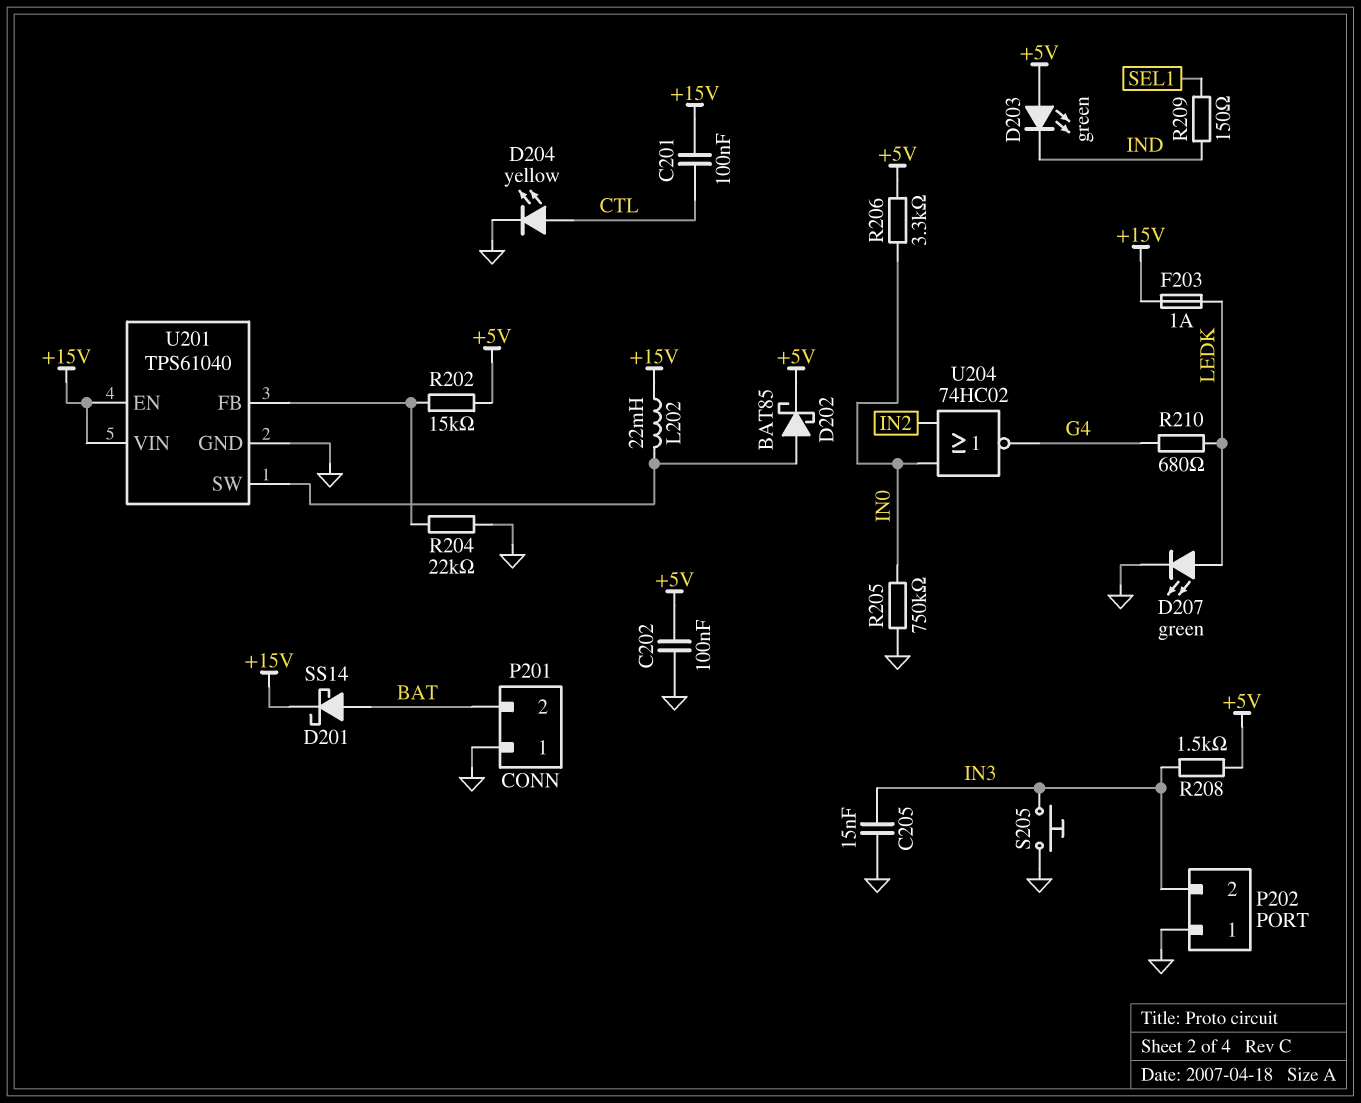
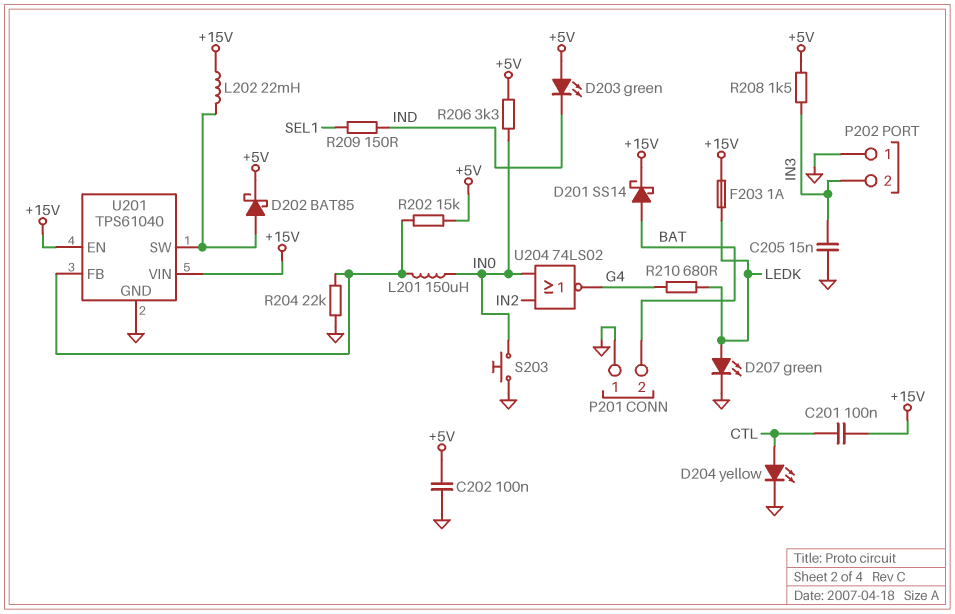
L201: none -> 150uH (IN0, U201/FB)
R205: 750k (GND, IN0) -> none
S203: none -> button (GND, IN0)
S205: button (GND, IN3) -> none
U204: NOR 74HC02 (in IN0, in IN2, out G4) -> NOR 74LS02 (in IN0, in IN2, out G4)

